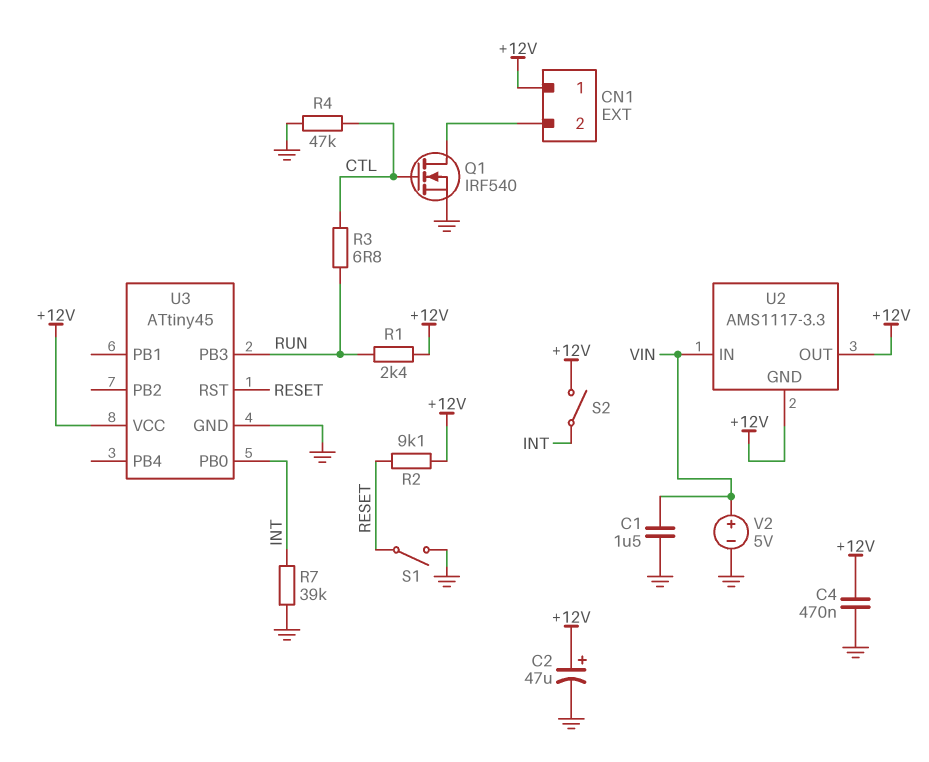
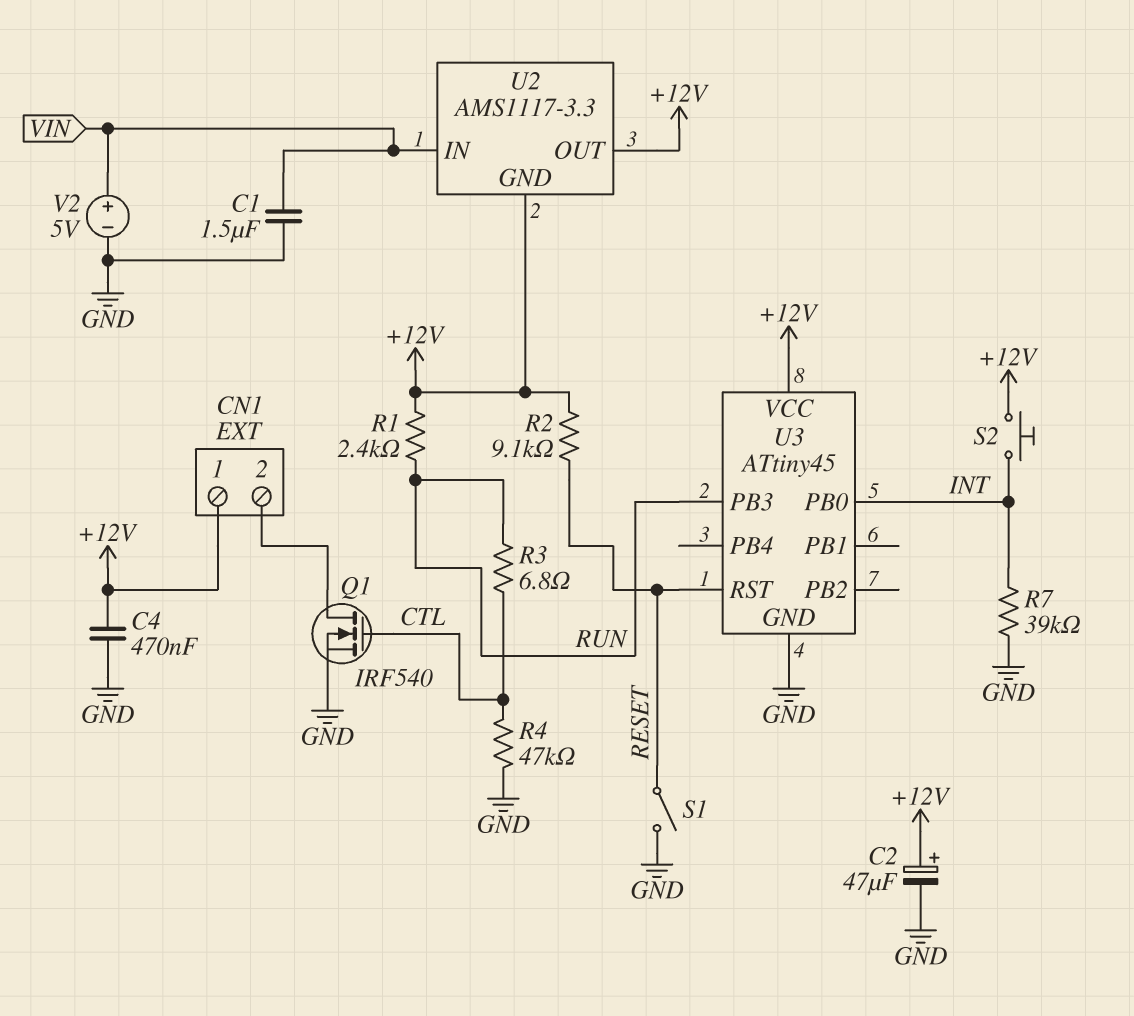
S2: switch (+12V, INT) -> button (+12V, INT)

